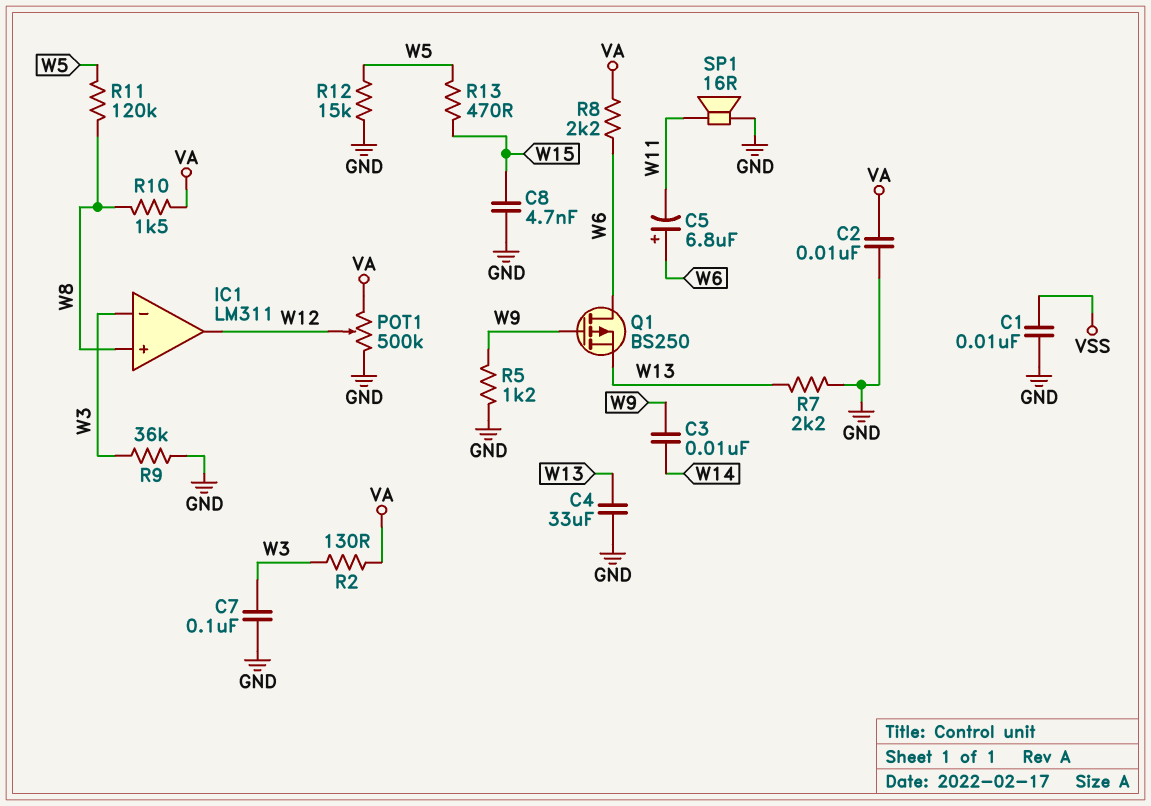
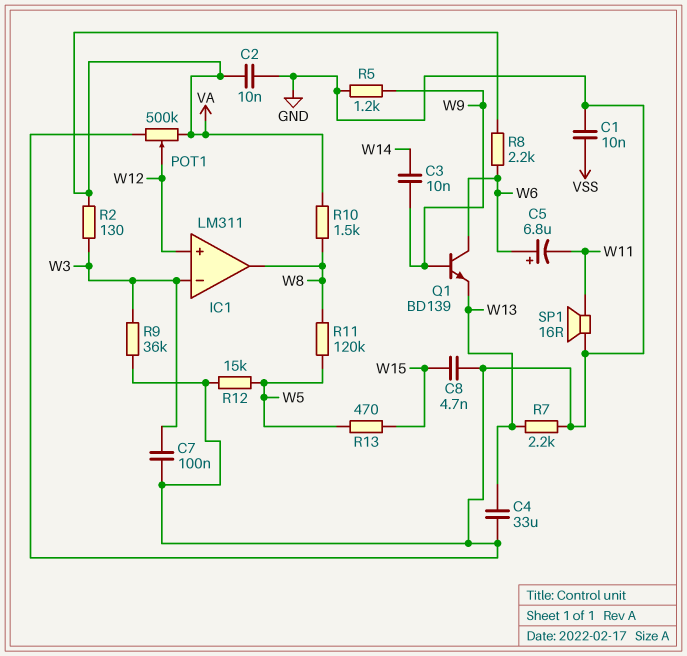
IC1 pin in+: W8 -> W12
IC1 pin out: W12 -> W8
Q1: PMOS BS250 (G W9, D W6, S W13) -> NPN BD139 (B W9, C W6, E W13)

